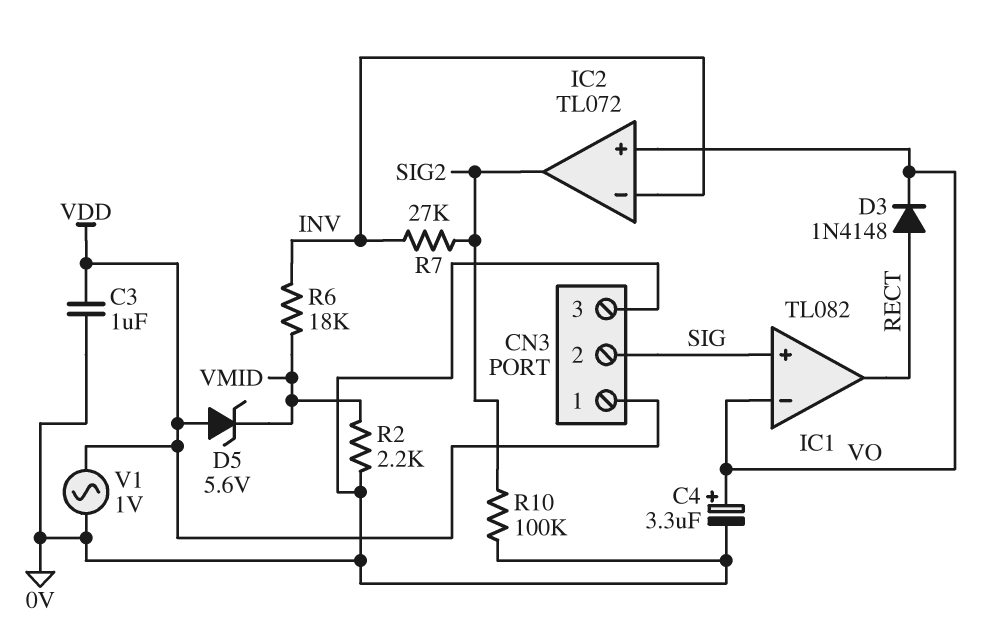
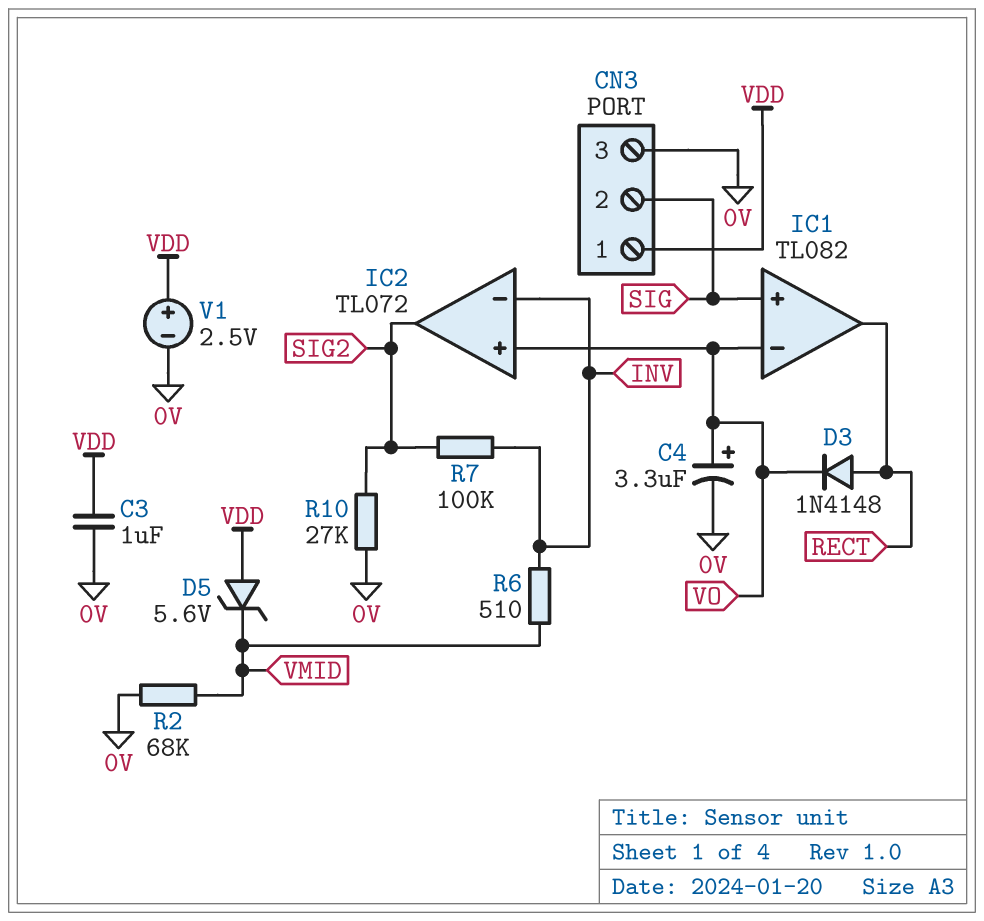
R2: 2.2k (0V, VMID) -> 68k (0V, VMID)
R6: 18k (INV, VMID) -> 510 (INV, VMID)
R7: 27k (INV, SIG2) -> 100k (INV, SIG2)
R10: 100k (0V, SIG2) -> 27k (0V, SIG2)
V1: AC 1V (0V, VDD) -> 2.5V (plus VDD, minus 0V)

